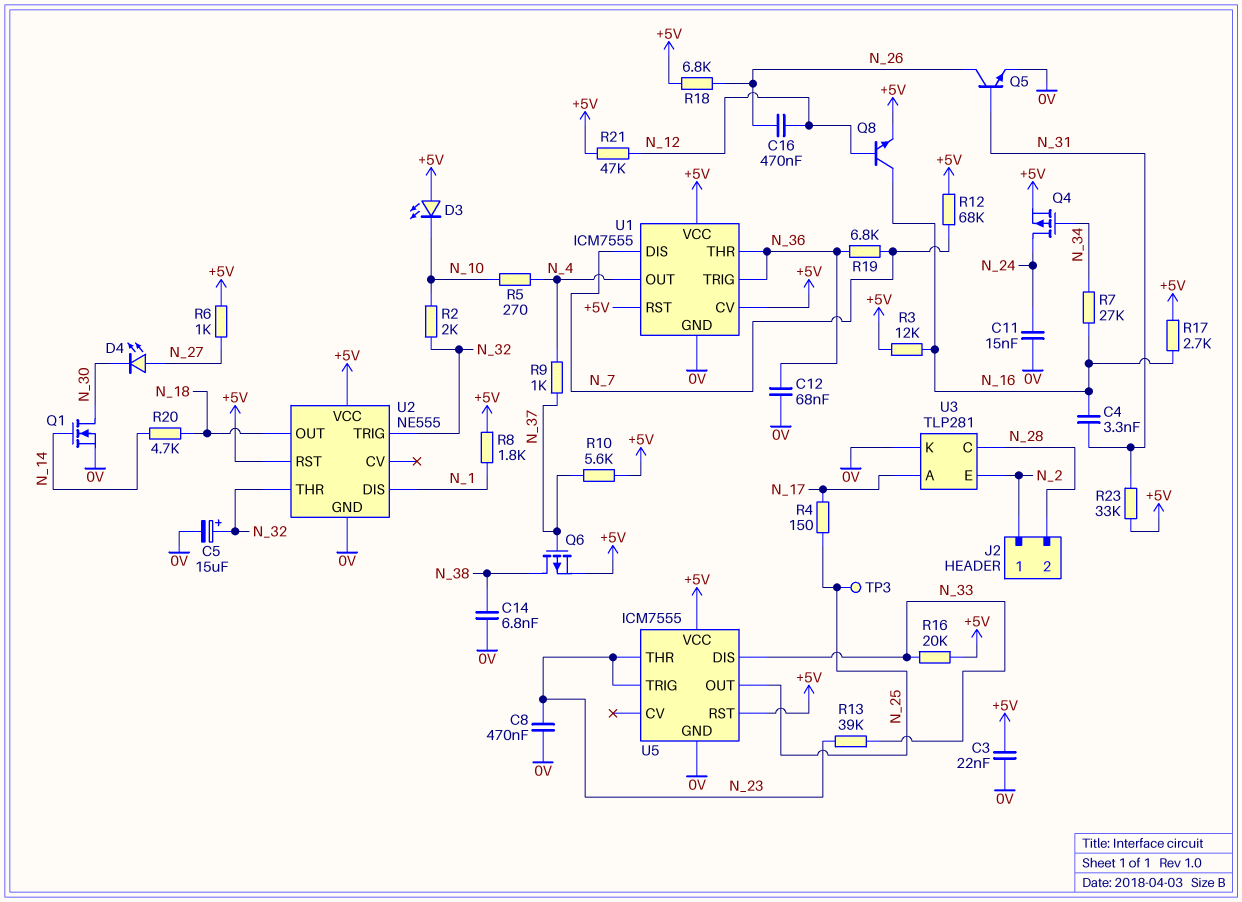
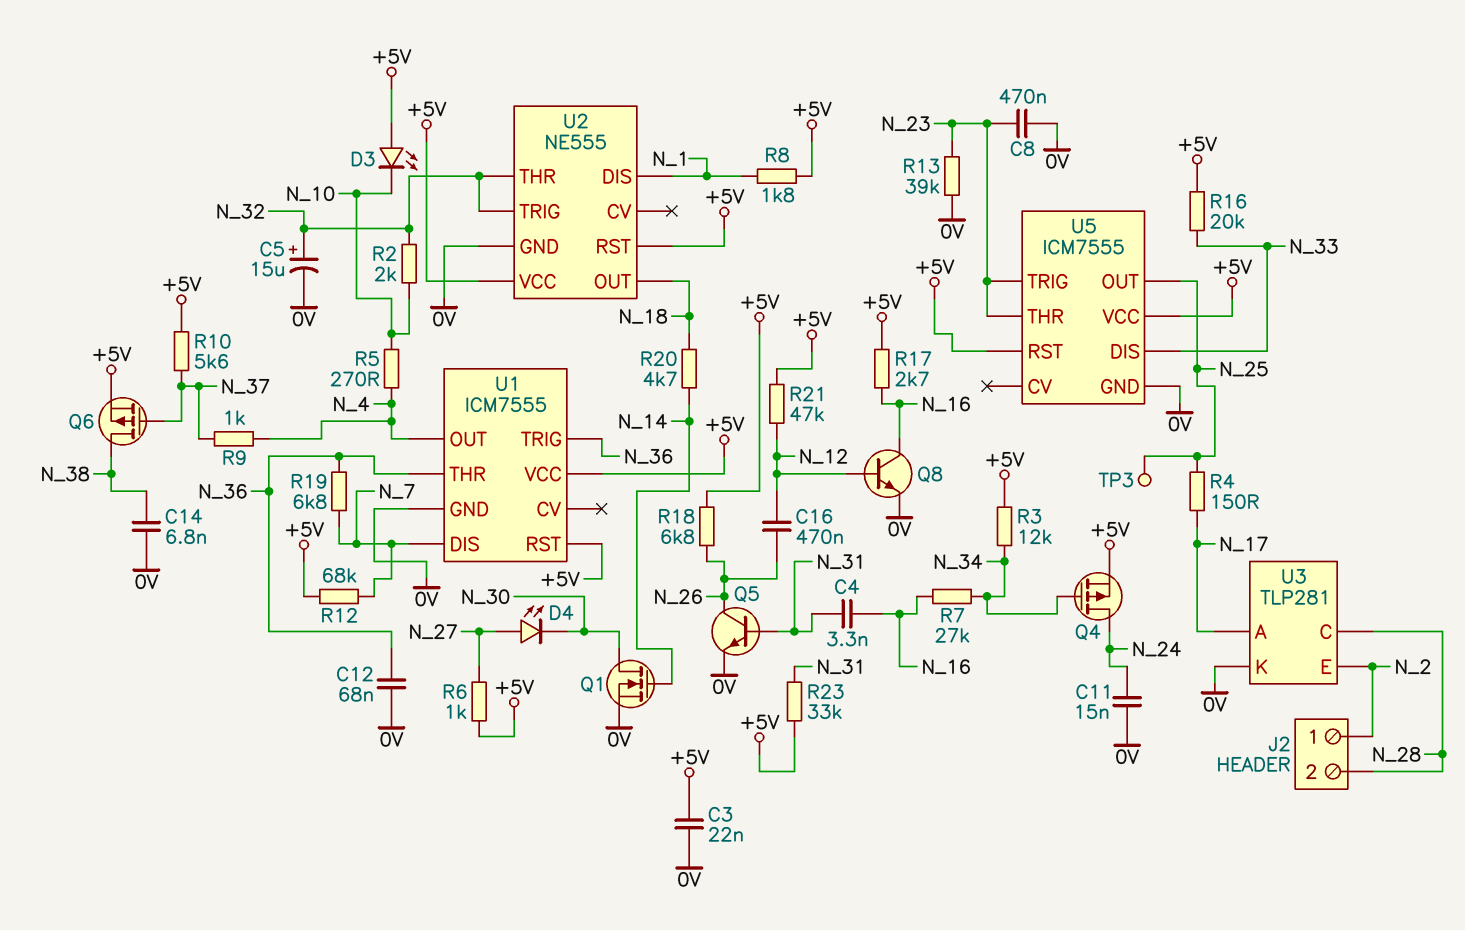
Q8: NPN (B N_12, C N_16, E +5V) -> NPN (B N_12, C N_16, E 0V)
R3: 12k (+5V, N_16) -> 12k (+5V, N_34)
R13: 39k (N_23, N_33) -> 39k (0V, N_23)
U1 pin CV: +5V -> none

